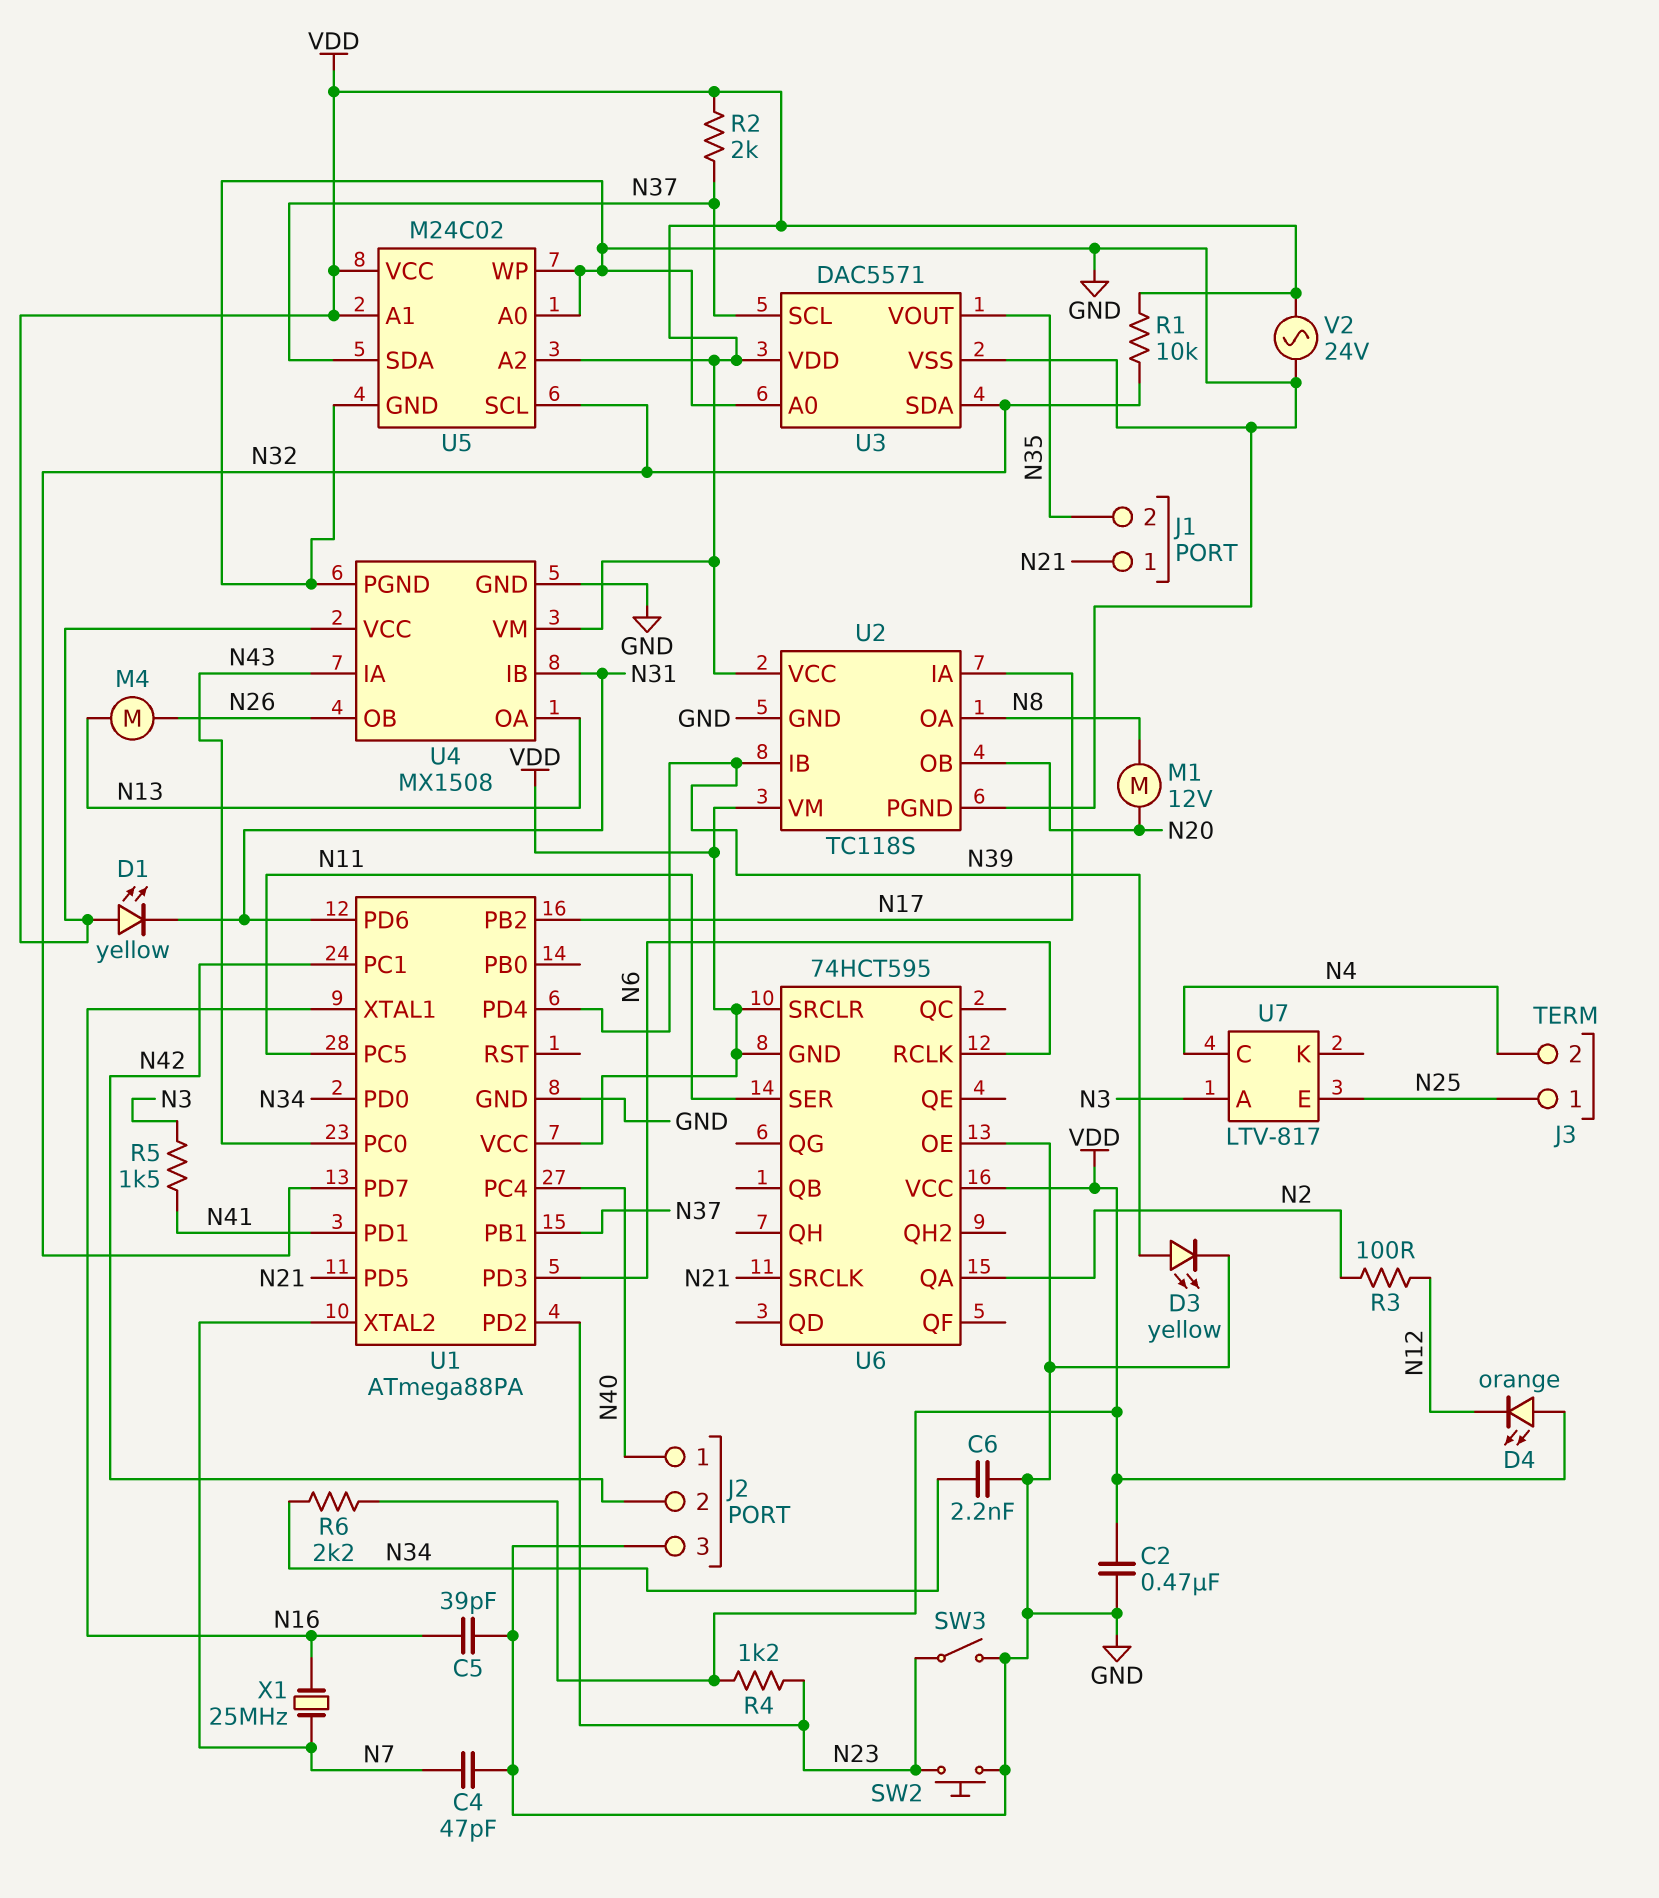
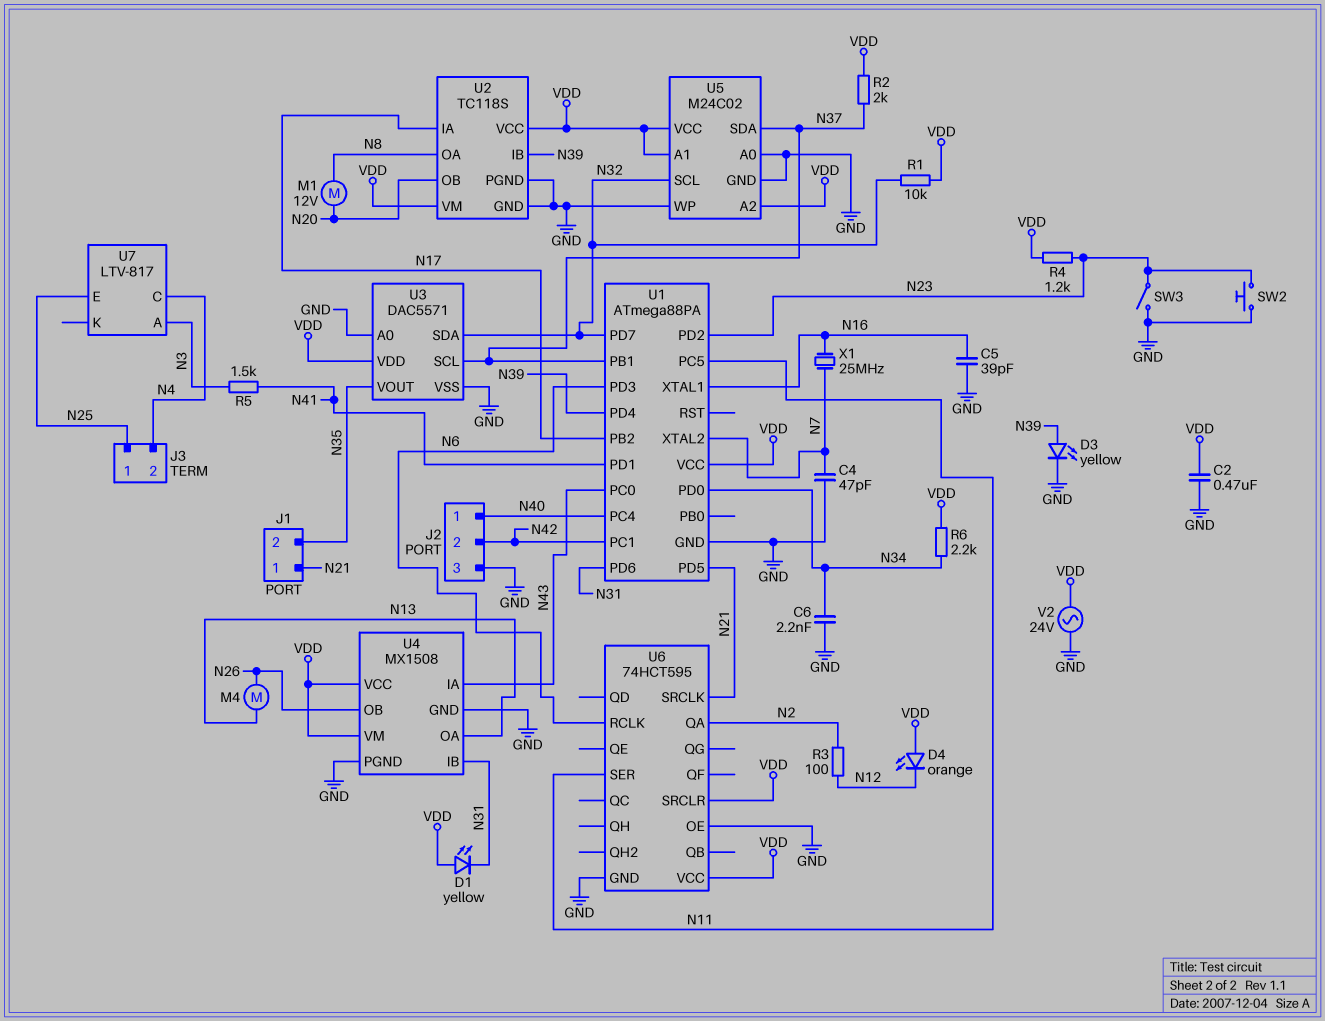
U6 pin GND: VDD -> GND

